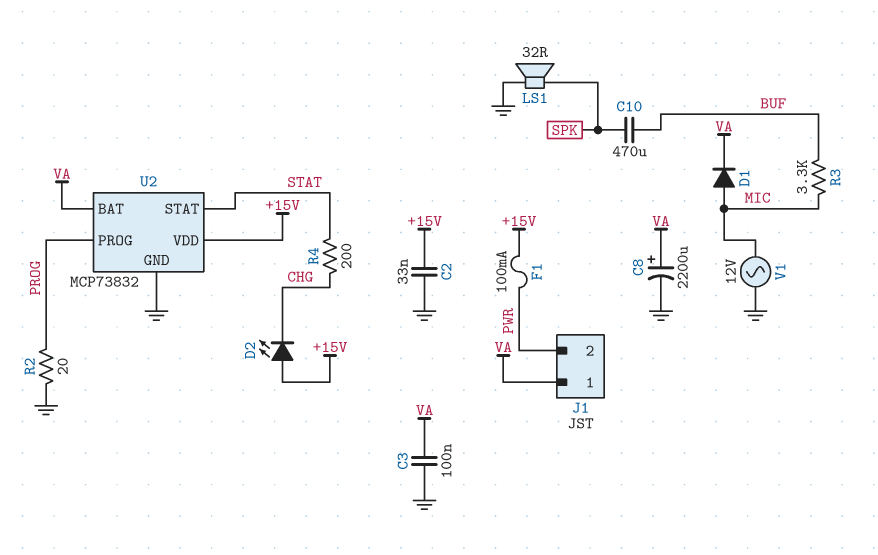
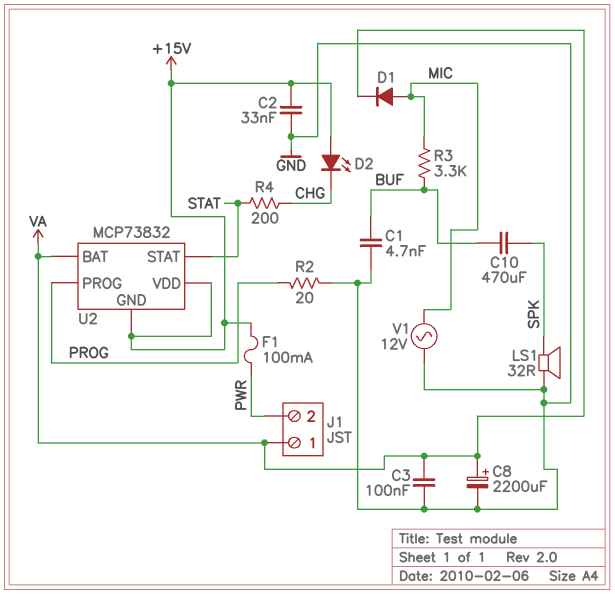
C1: none -> 4.7nF (BUF, GND)
U2 pin GND: GND -> +15V

